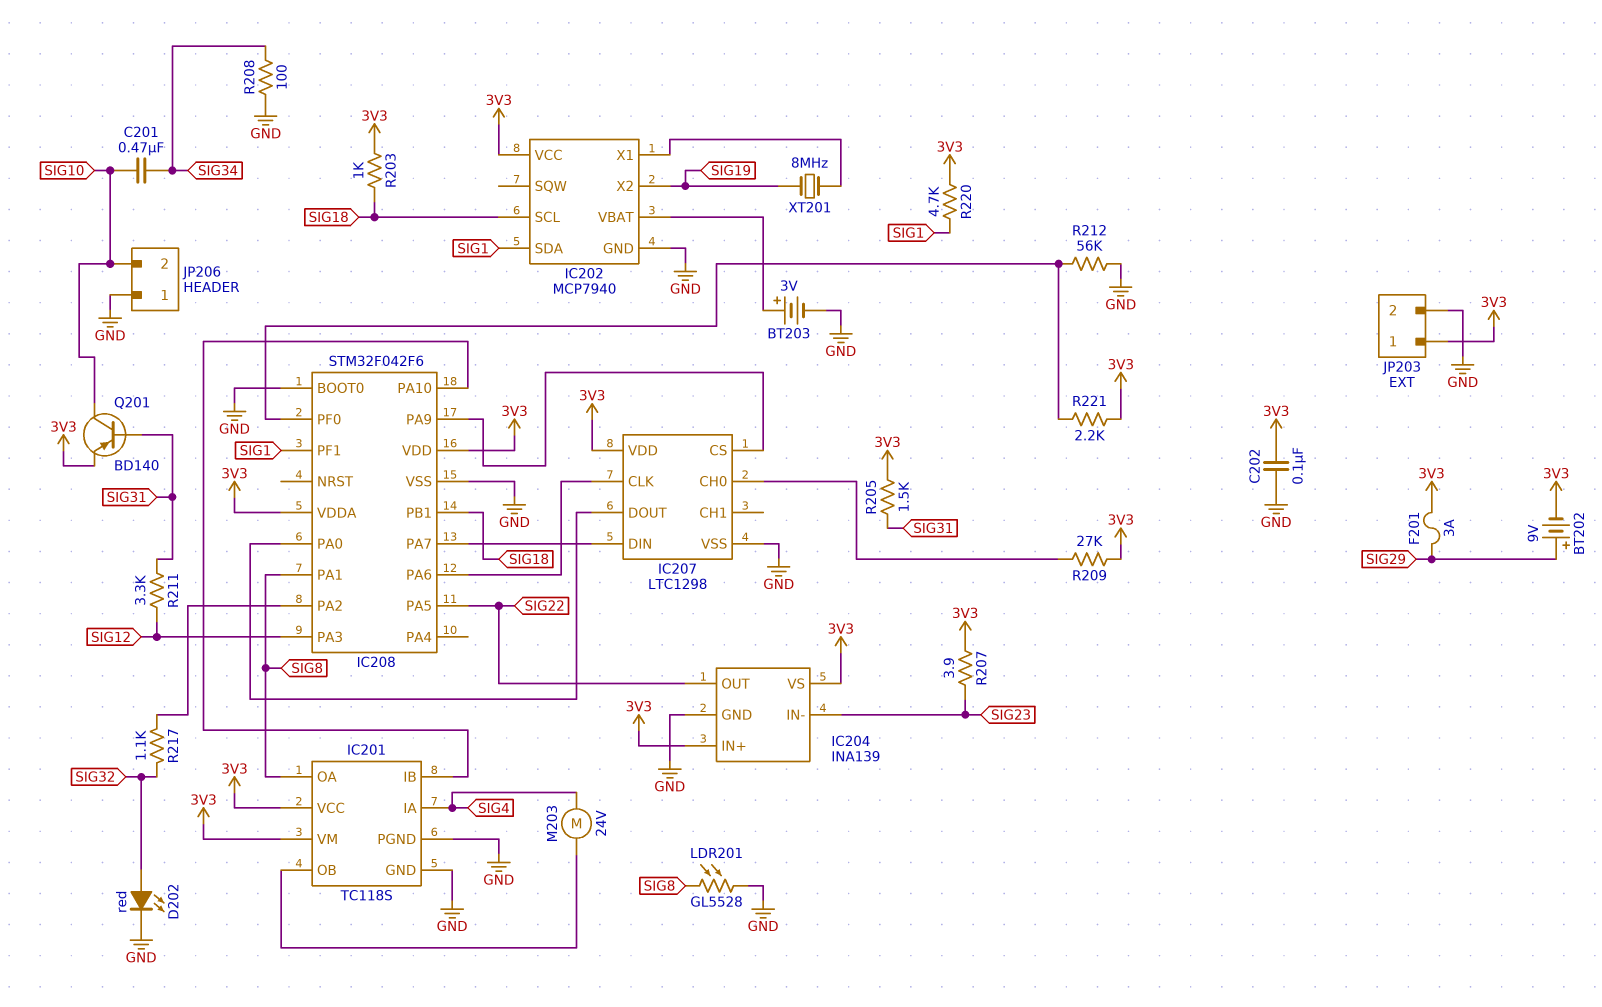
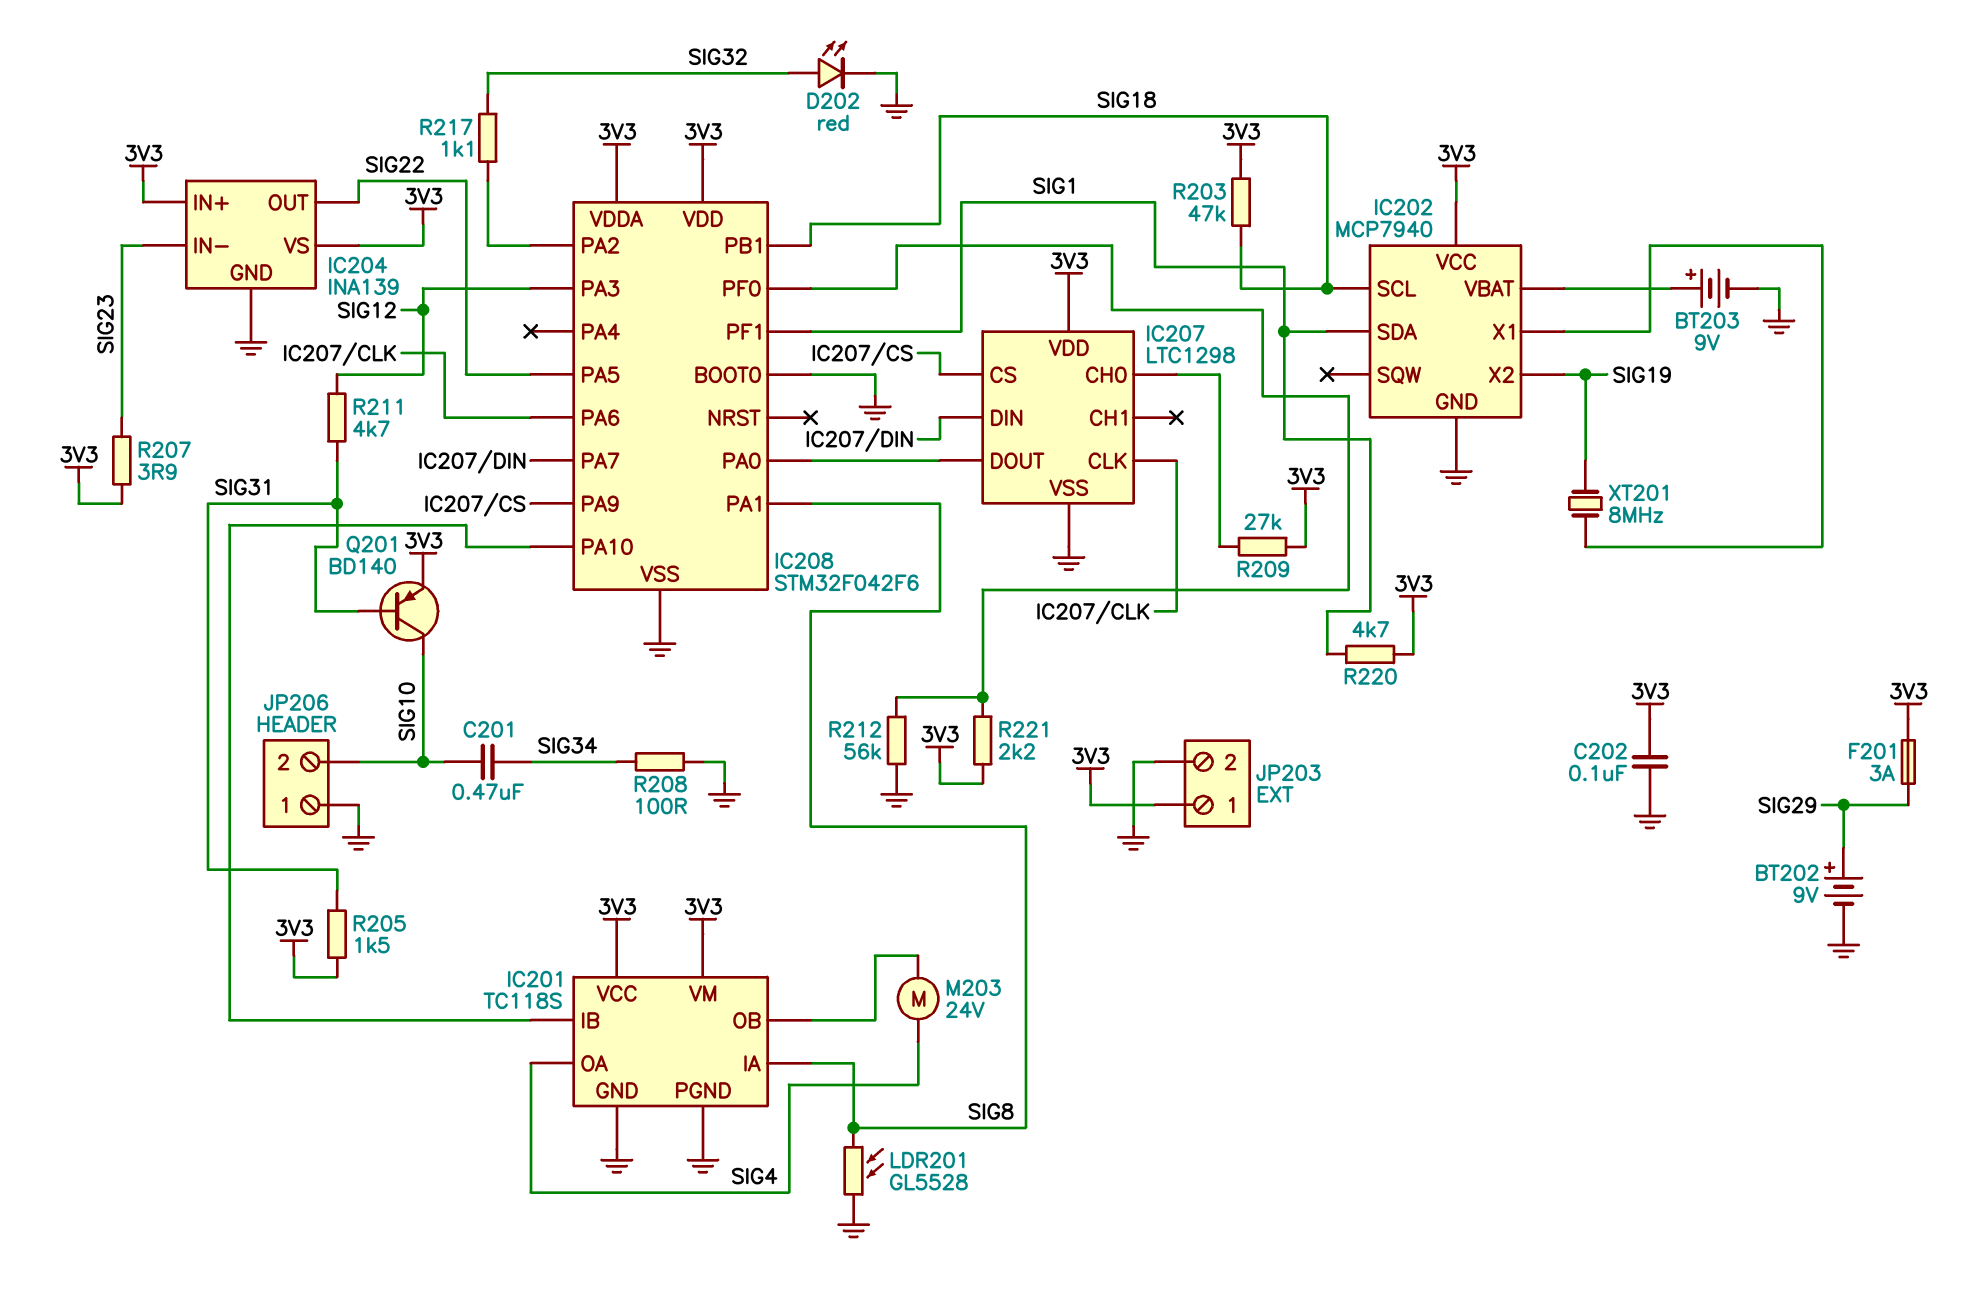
BT202: 9V (plus SIG29, minus 3V3) -> 9V (plus SIG29, minus GND)
BT203: 3V (plus IC202/VBAT, minus GND) -> 9V (plus IC202/VBAT, minus GND)
IC201 pin IA: SIG4 -> SIG8
IC201 pin OA: SIG8 -> SIG4
R203: 1k (3V3, SIG18) -> 47k (3V3, SIG18)
R211: 3.3k (SIG12, SIG31) -> 4.7k (SIG12, SIG31)

